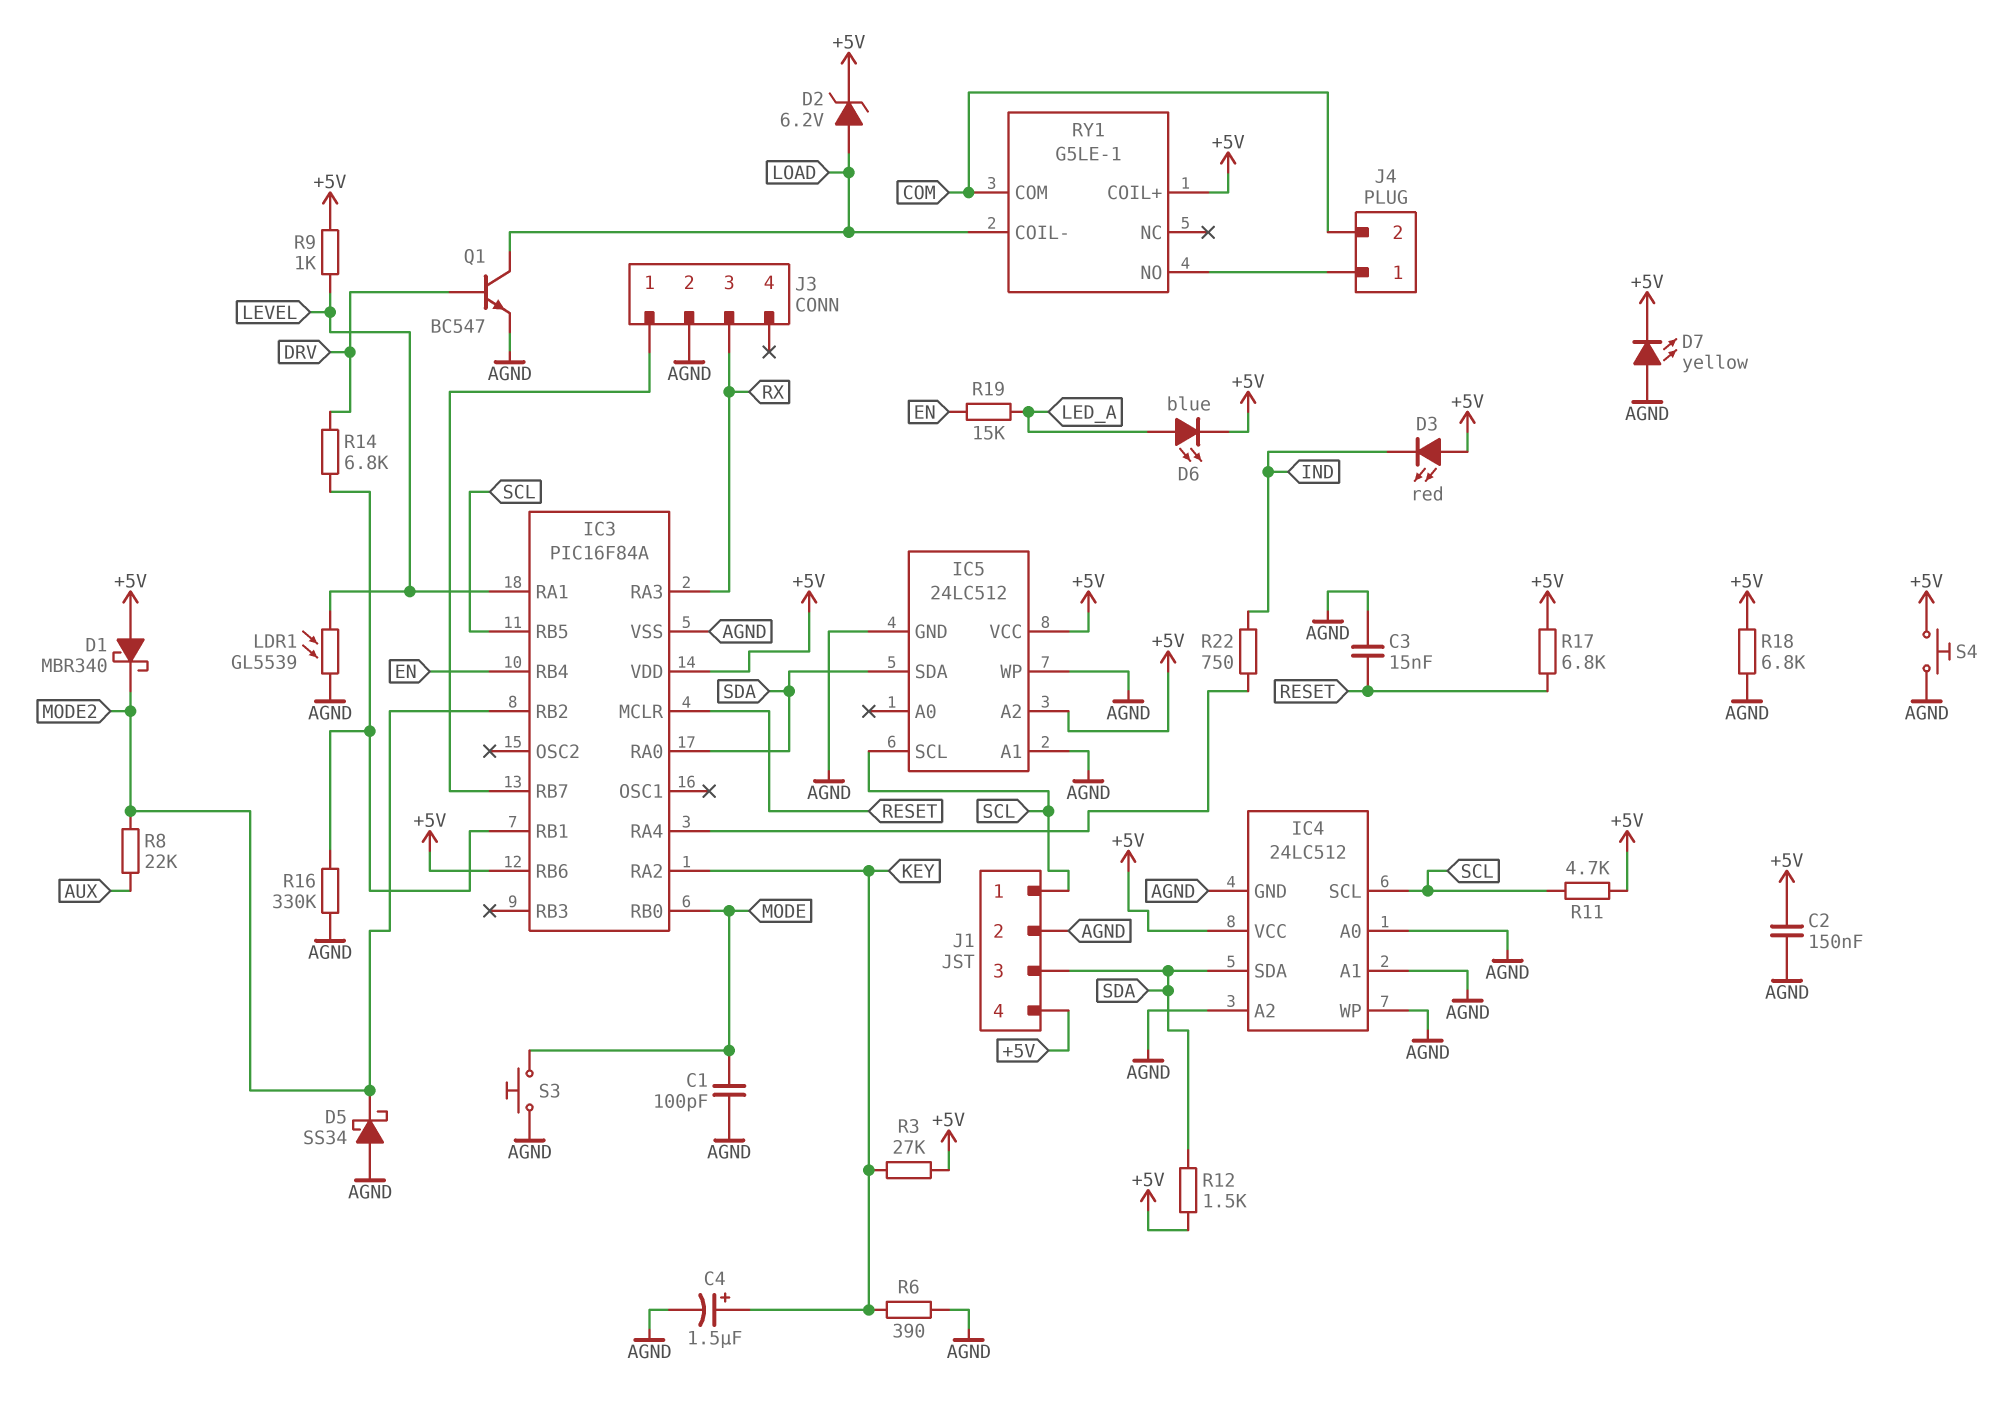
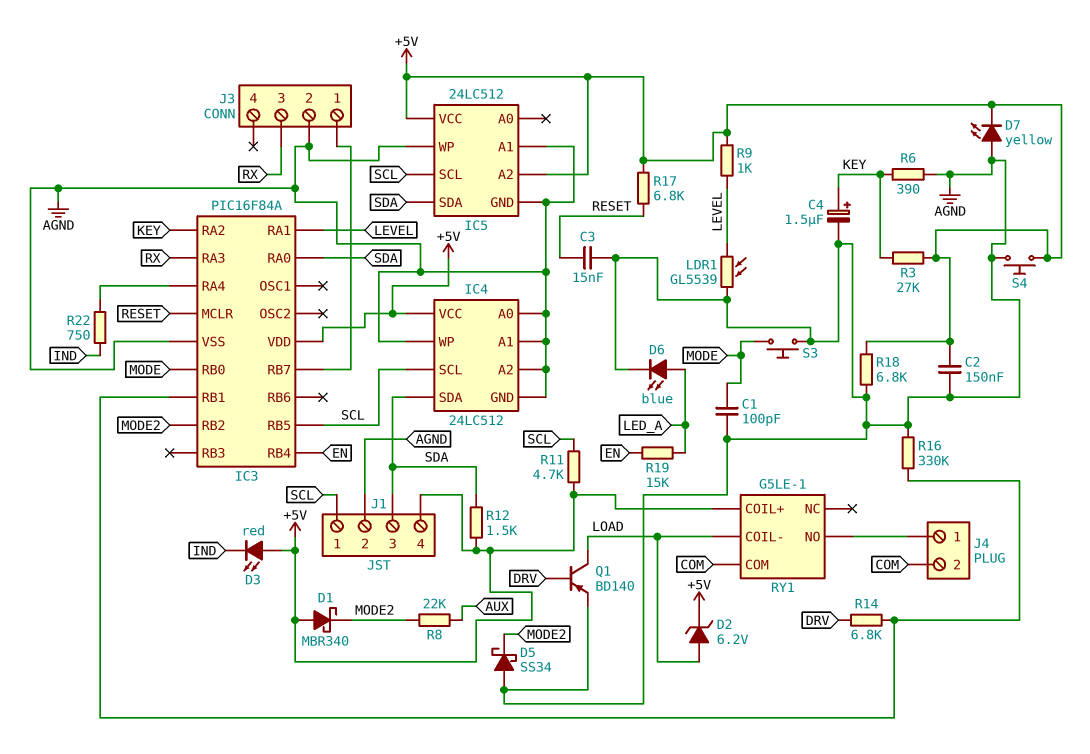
D6: LED blue (A LED_A, K +5V) -> LED blue (A LED_A, K AGND)
IC3 pin RB6: +5V -> none
Q1: NPN BC547 (B DRV, C LOAD, E AGND) -> PNP BD140 (B DRV, C LOAD, E AGND)

